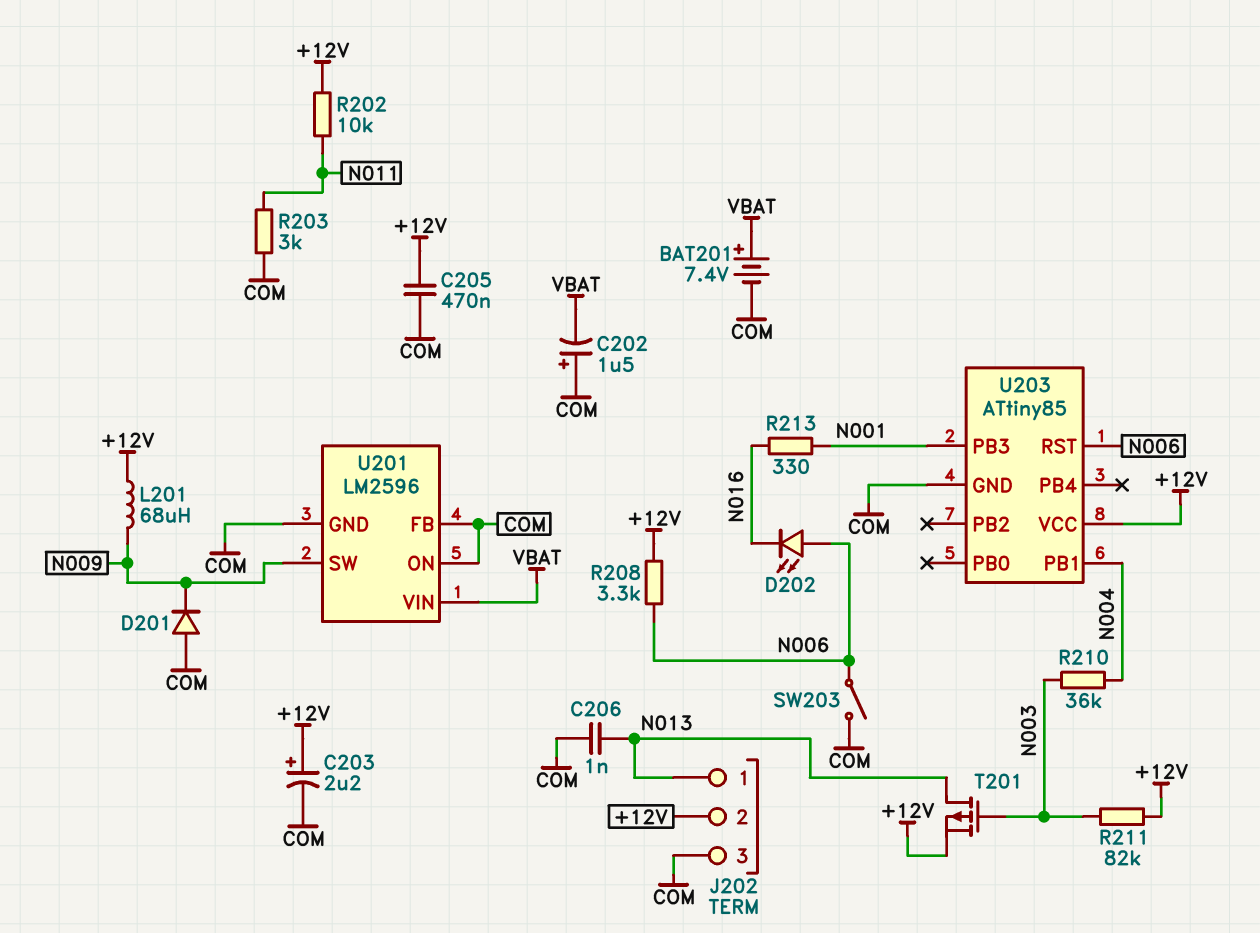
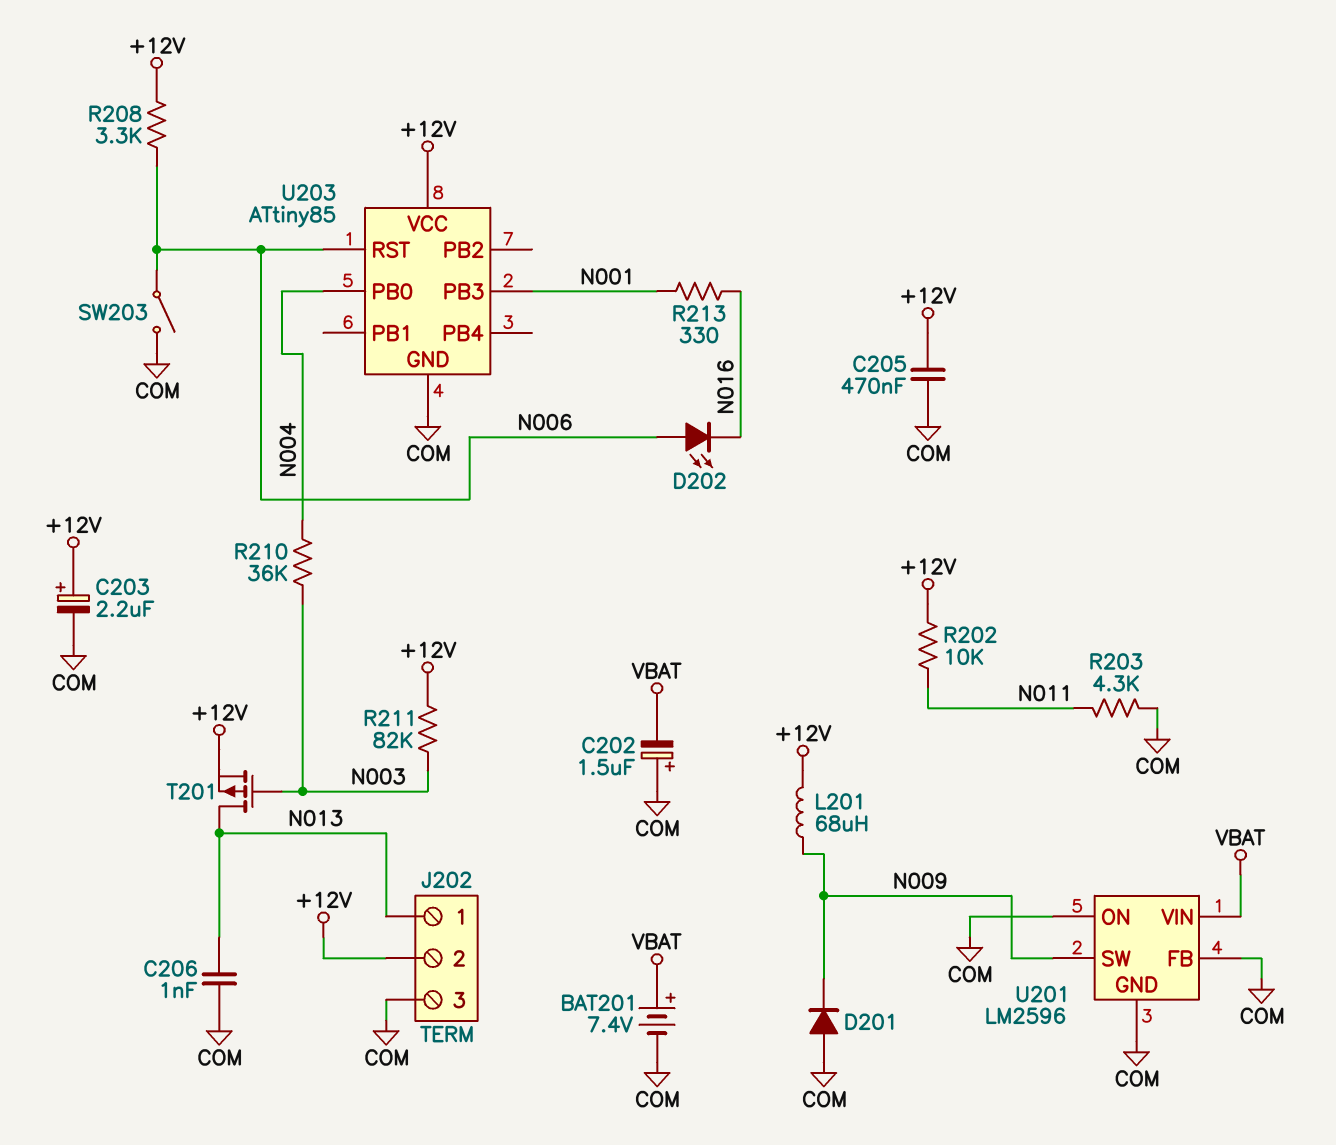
R203: 3k (COM, N011) -> 4.3k (COM, N011)
U203 pin PB0: none -> N004
U203 pin PB1: N004 -> none

